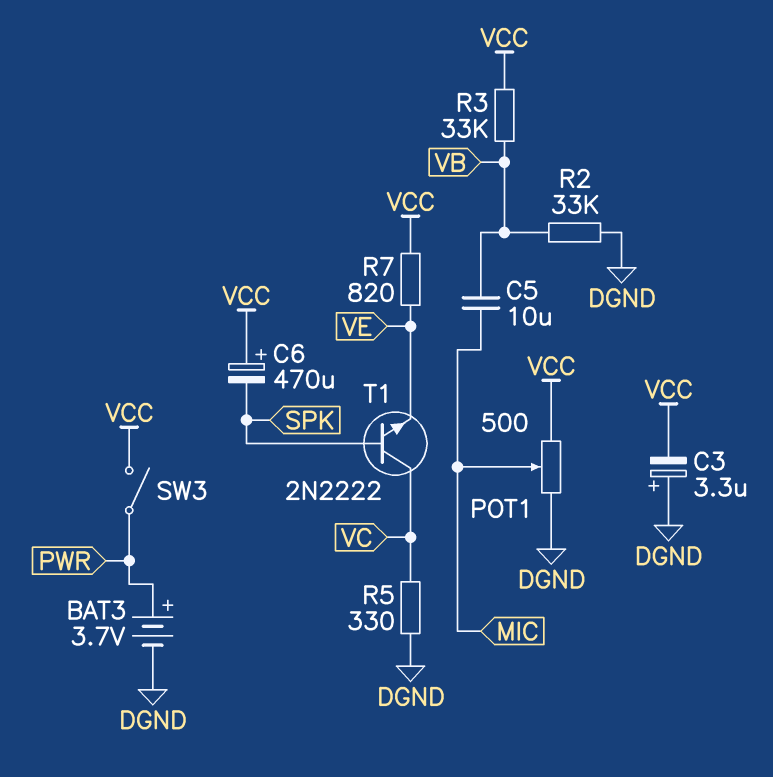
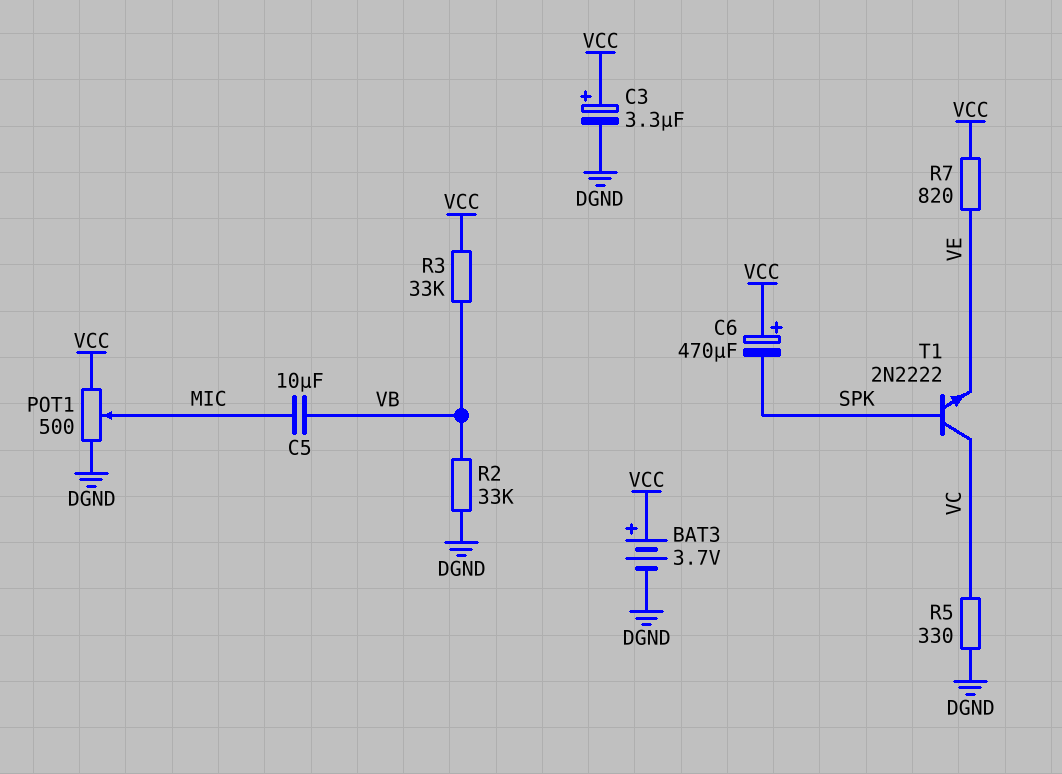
BAT3: 3.7V (plus PWR, minus DGND) -> 3.7V (plus VCC, minus DGND)
C3: 3.3uF (plus DGND, minus VCC) -> 3.3uF (plus VCC, minus DGND)
SW3: switch (PWR, VCC) -> none

